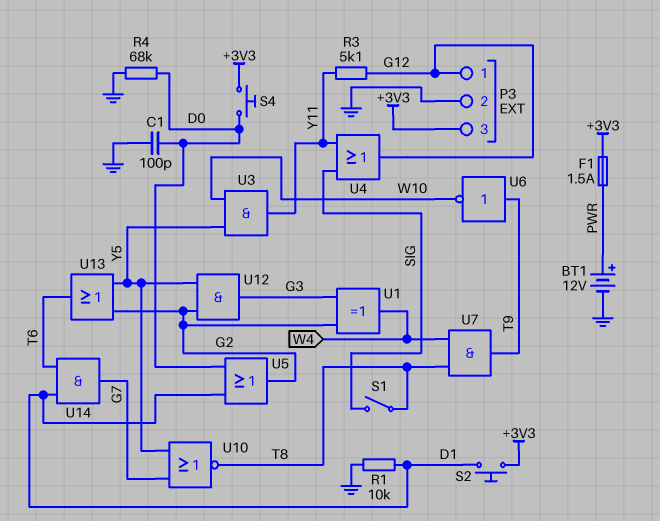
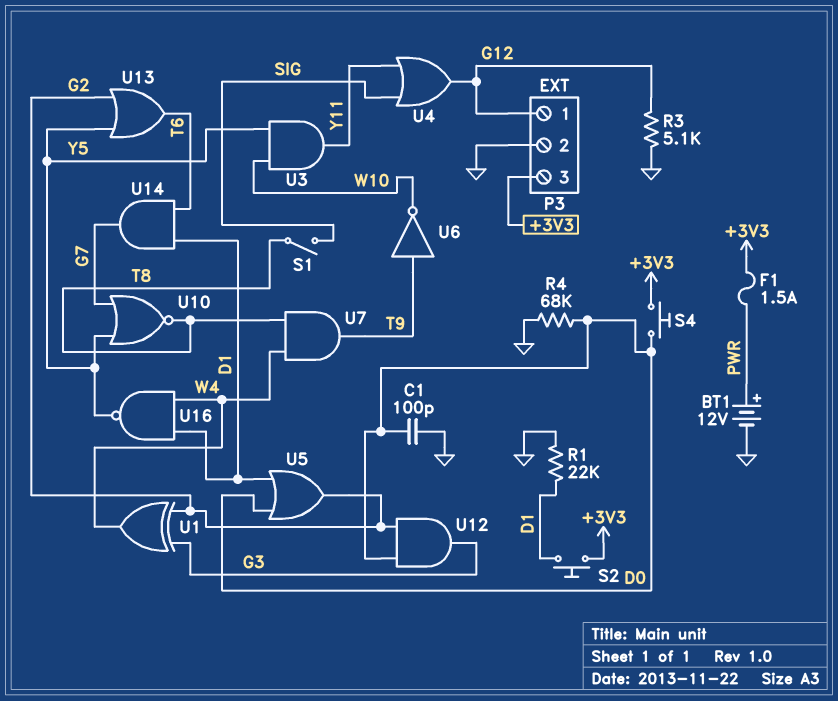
R1: 10k (D1, GND) -> 22k (D1, GND)
R3: 5.1k (G12, Y11) -> 5.1k (G12, GND)
U12: AND (in G2, in Y5, out G3) -> AND (in D0, in G2, out G3)
U16: none -> NAND (in D1, in W4, out Y5)

